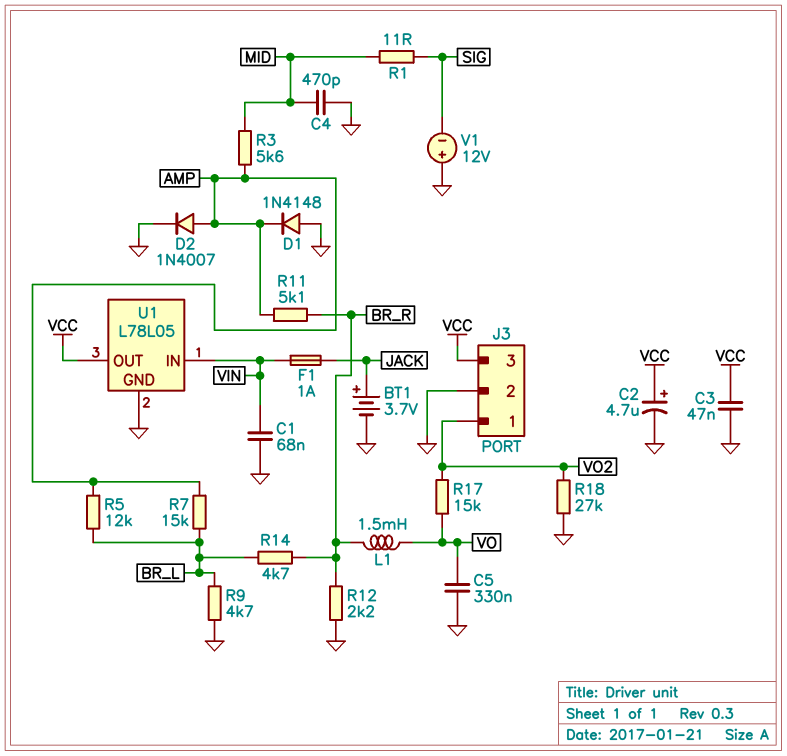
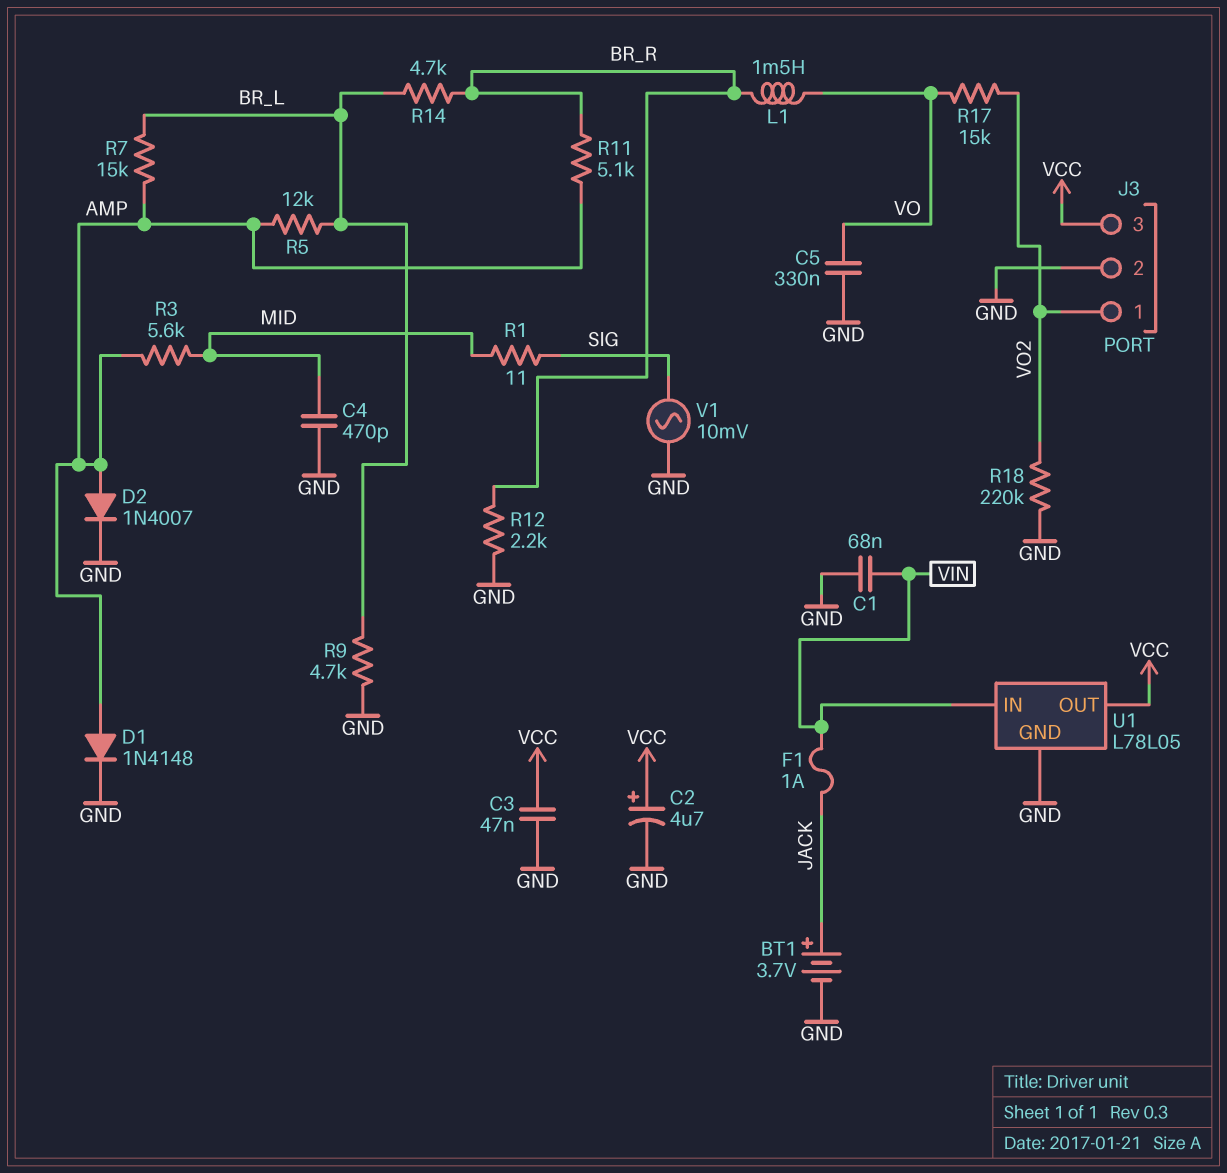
D1: diode 1N4148 (A GND, K AMP) -> diode 1N4148 (A AMP, K GND)
R18: 27k (GND, VO2) -> 220k (GND, VO2)
V1: 12V (plus GND, minus SIG) -> AC 10mV (GND, SIG)

